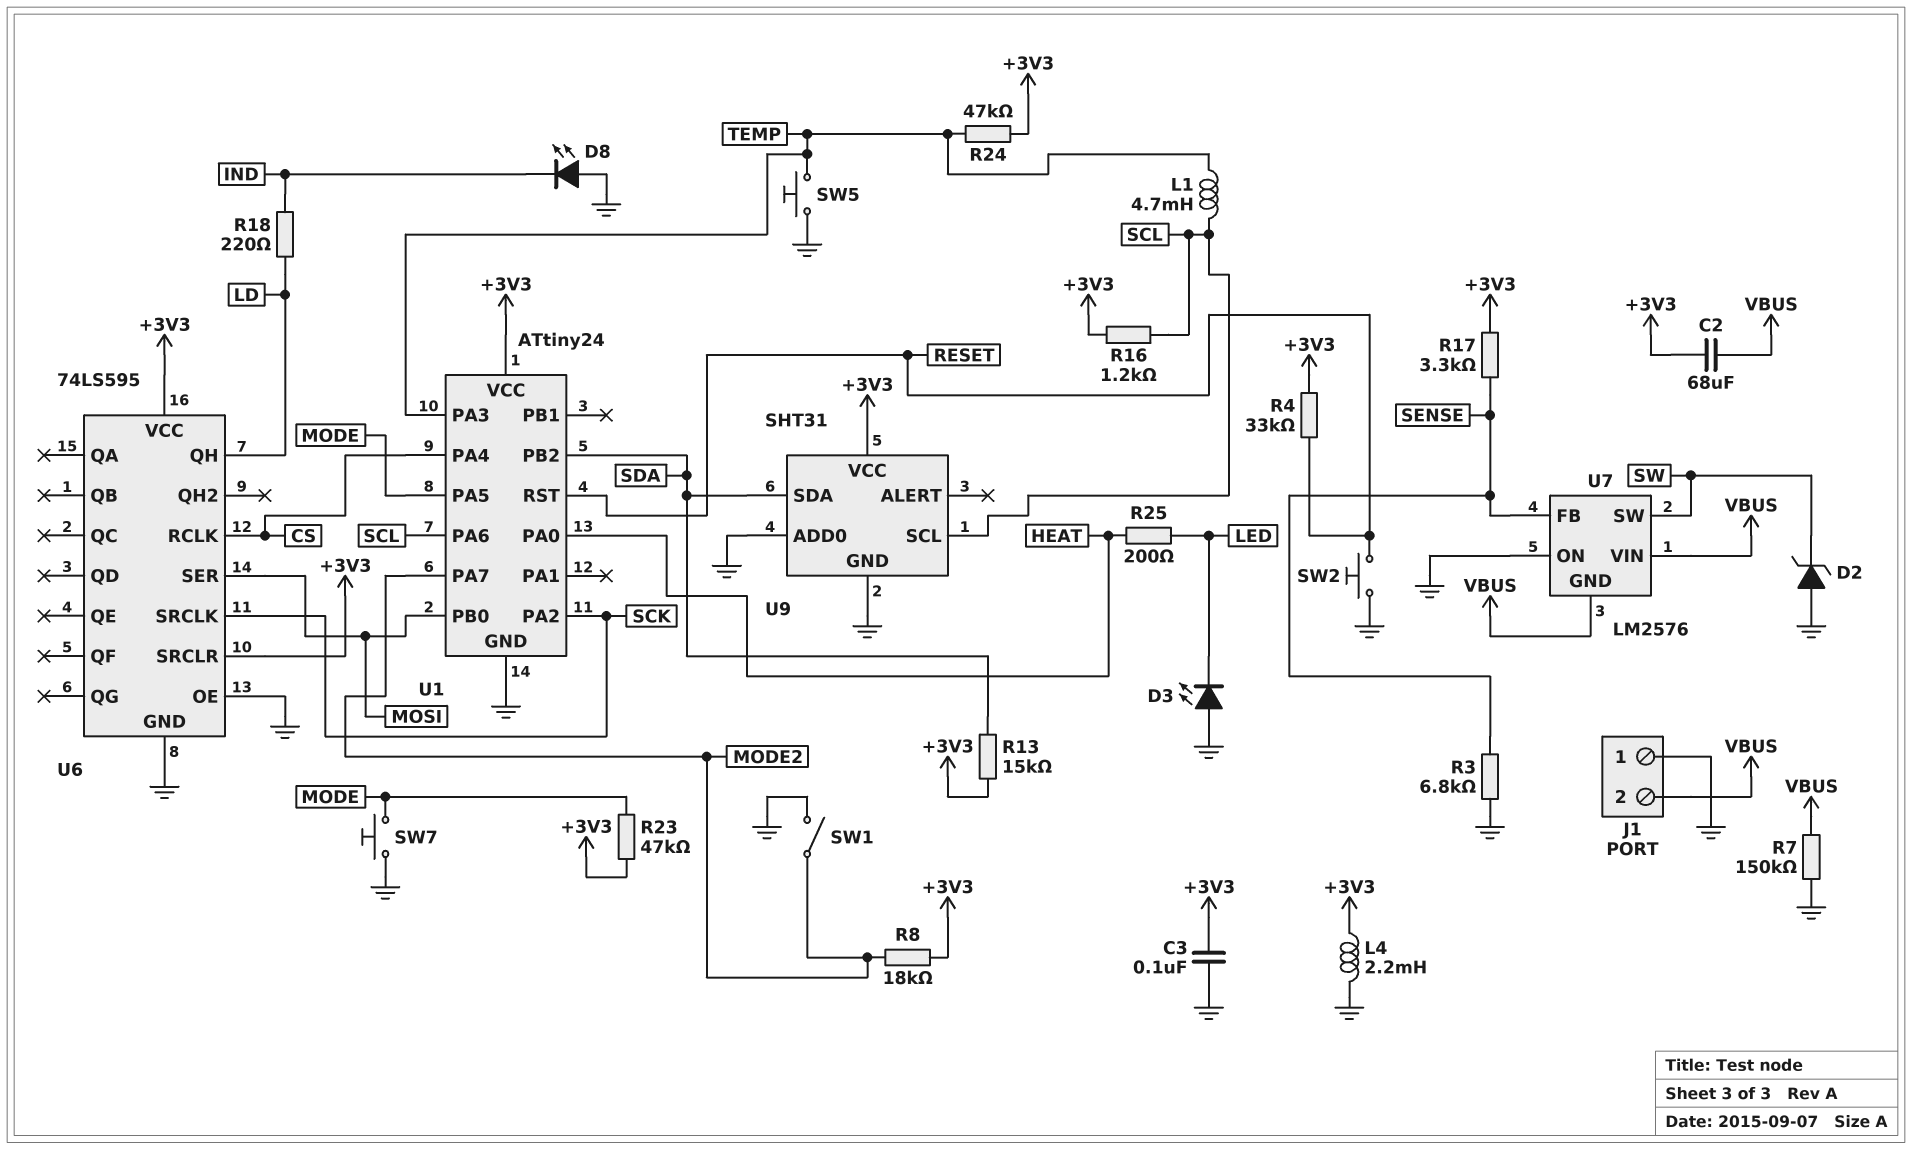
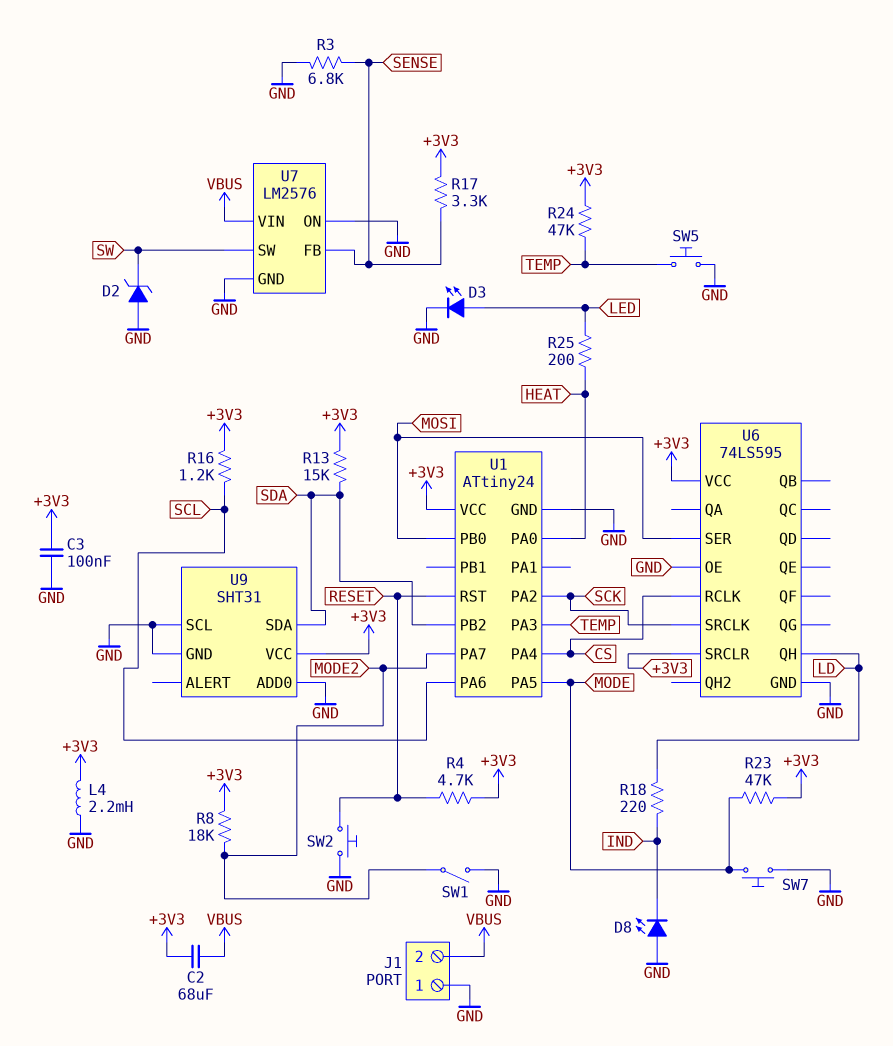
D3: LED (A GND, K LED) -> LED (A LED, K GND)
L1: 4.7mH (SCL, TEMP) -> none
R4: 33k (+3V3, RESET) -> 4.7k (+3V3, RESET)
R7: 150k (GND, VBUS) -> none
U7 pin GND: VBUS -> GND
U9 pin SCL: SCL -> GND

